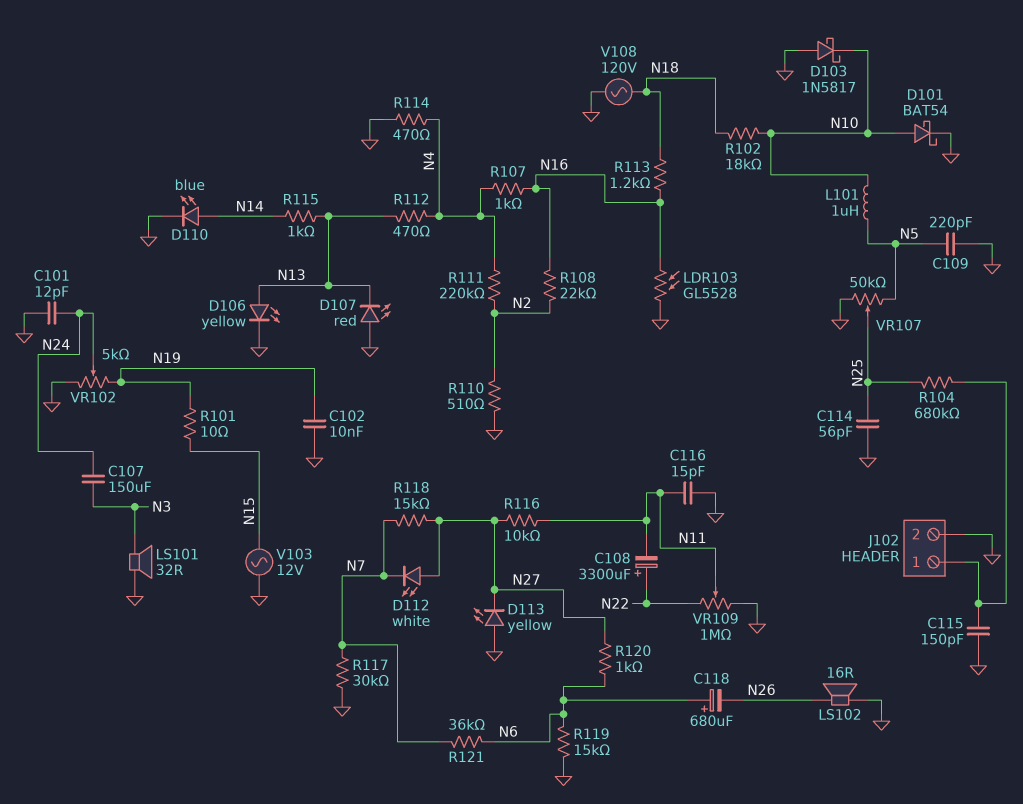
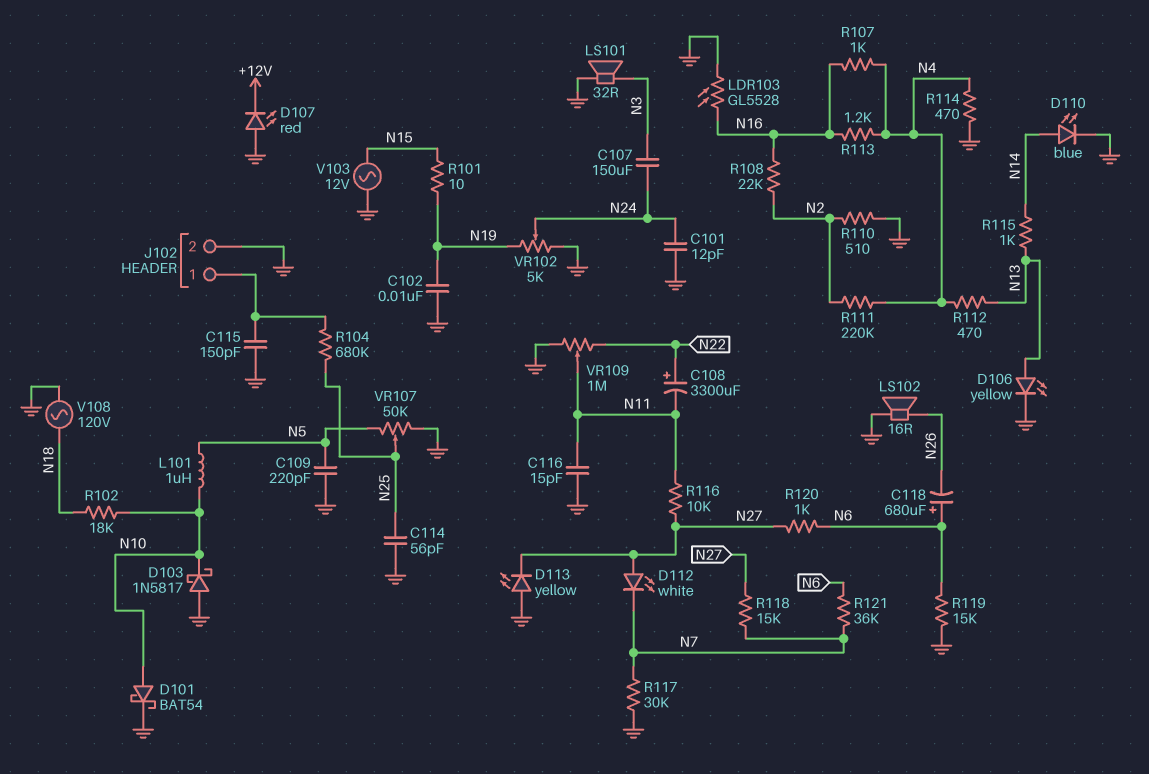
D107: LED red (A GND, K N13) -> LED red (A GND, K +12V)
R113: 1.2k (N16, N18) -> 1.2k (N4, N16)

